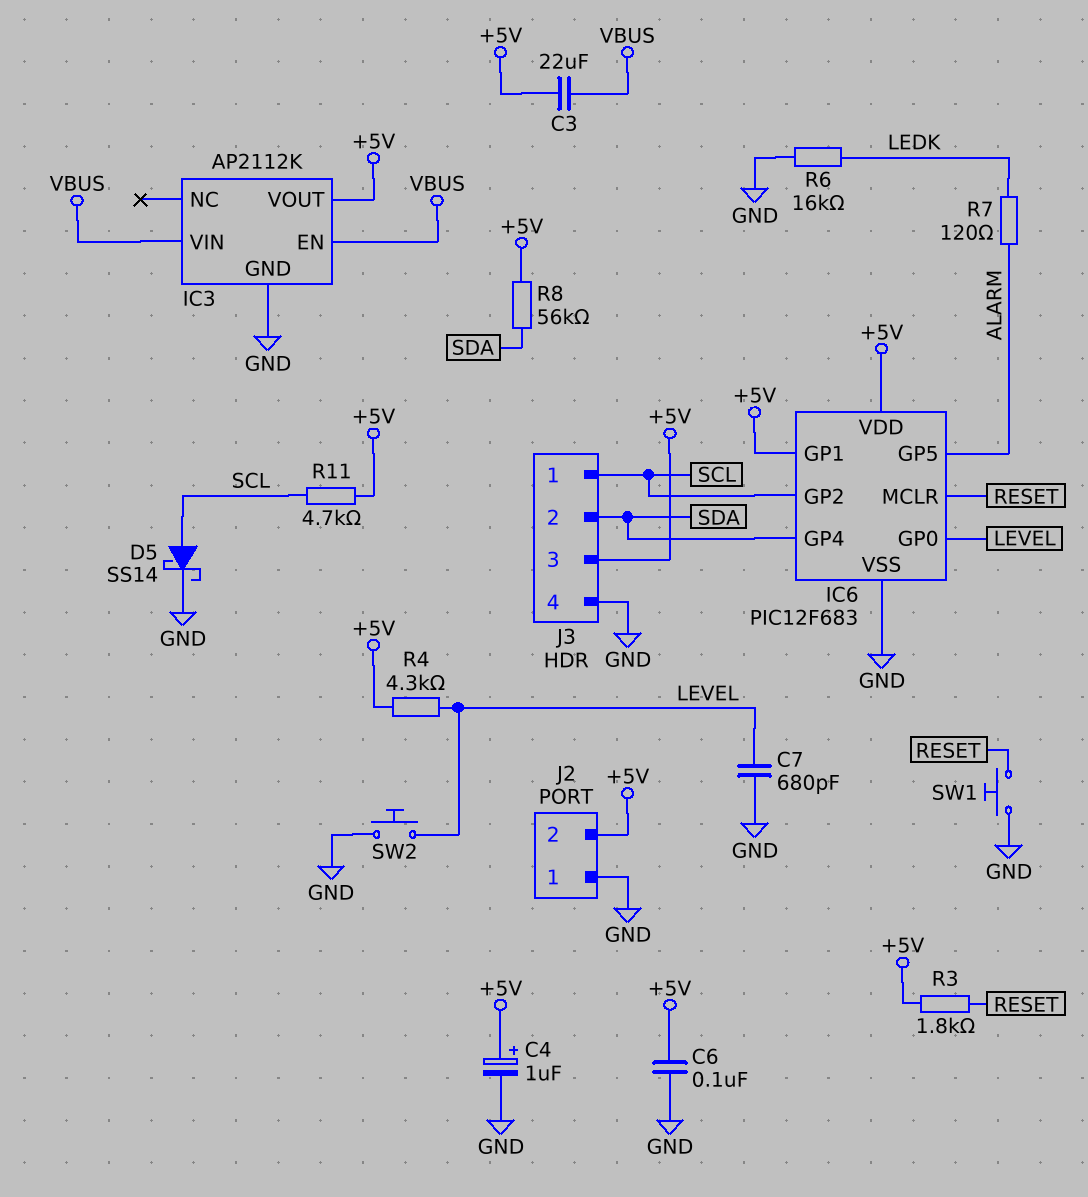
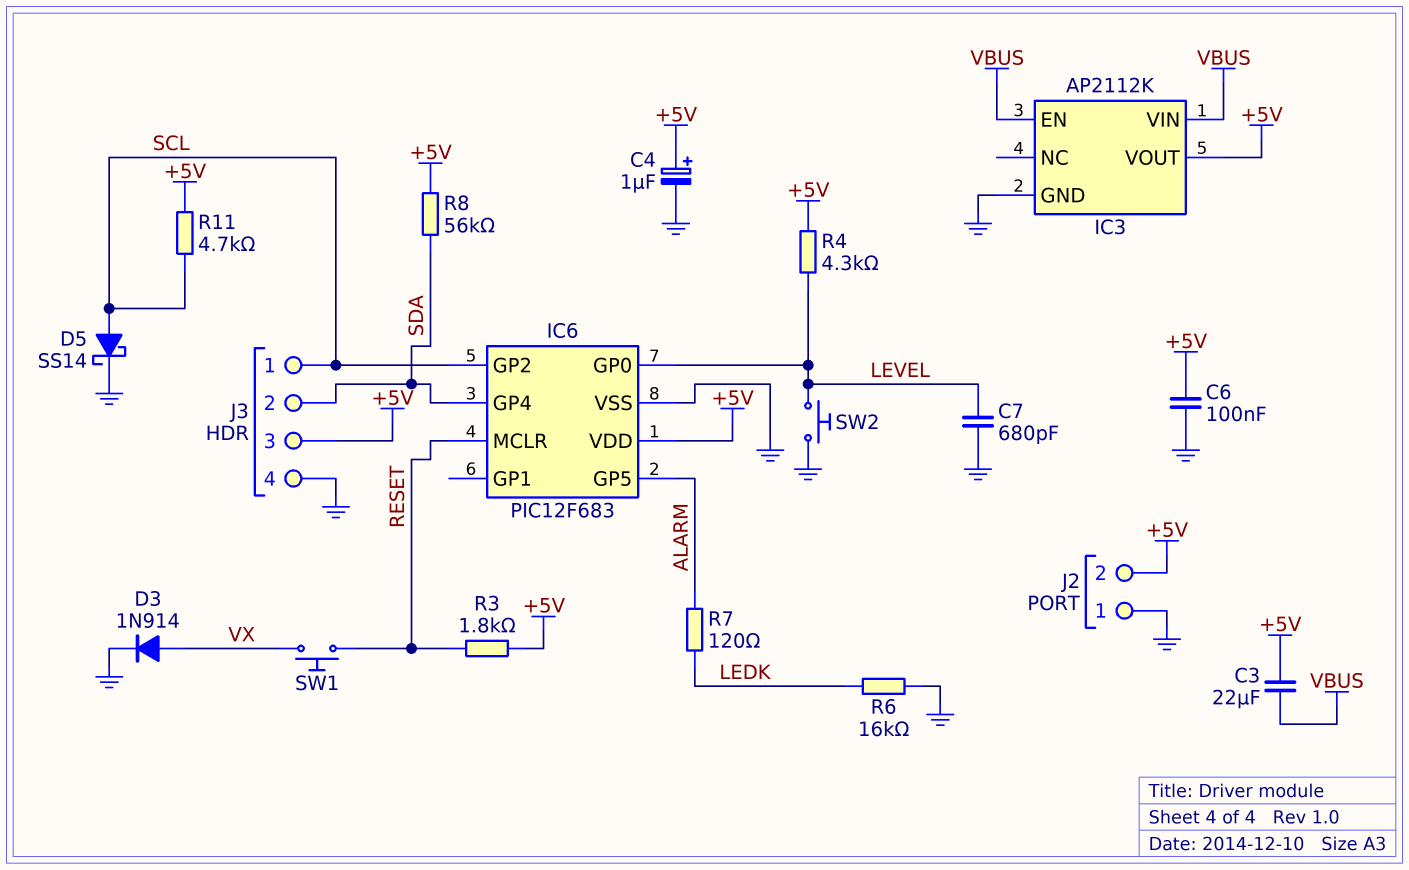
D3: none -> diode 1N914 (A VX, K GND)
IC6 pin GP1: +5V -> none
SW1: button (GND, RESET) -> button (RESET, VX)

